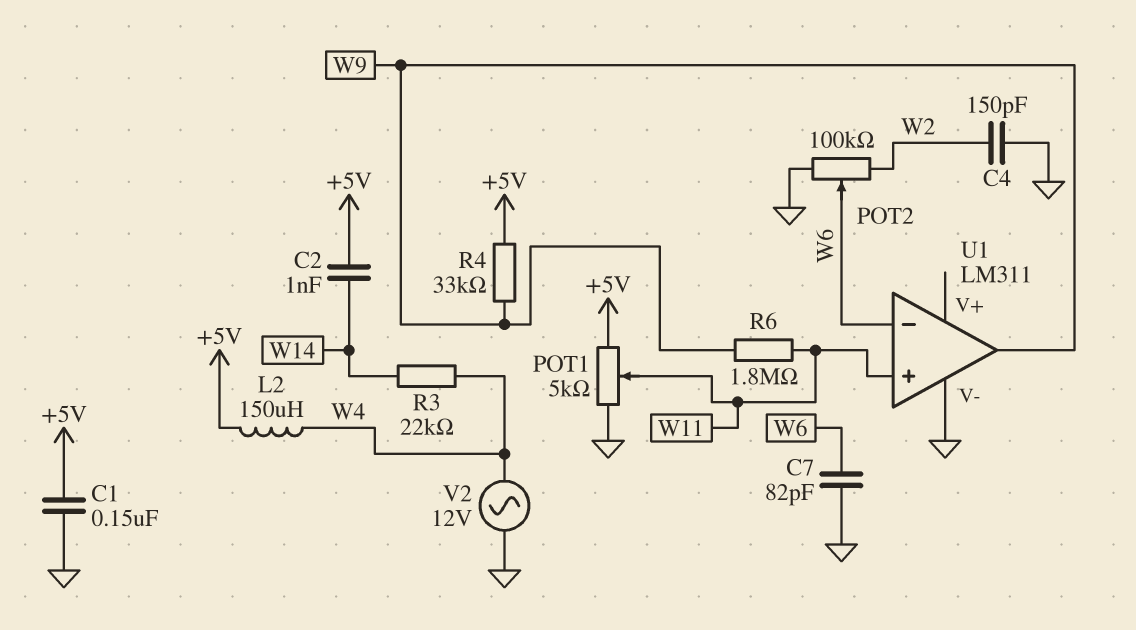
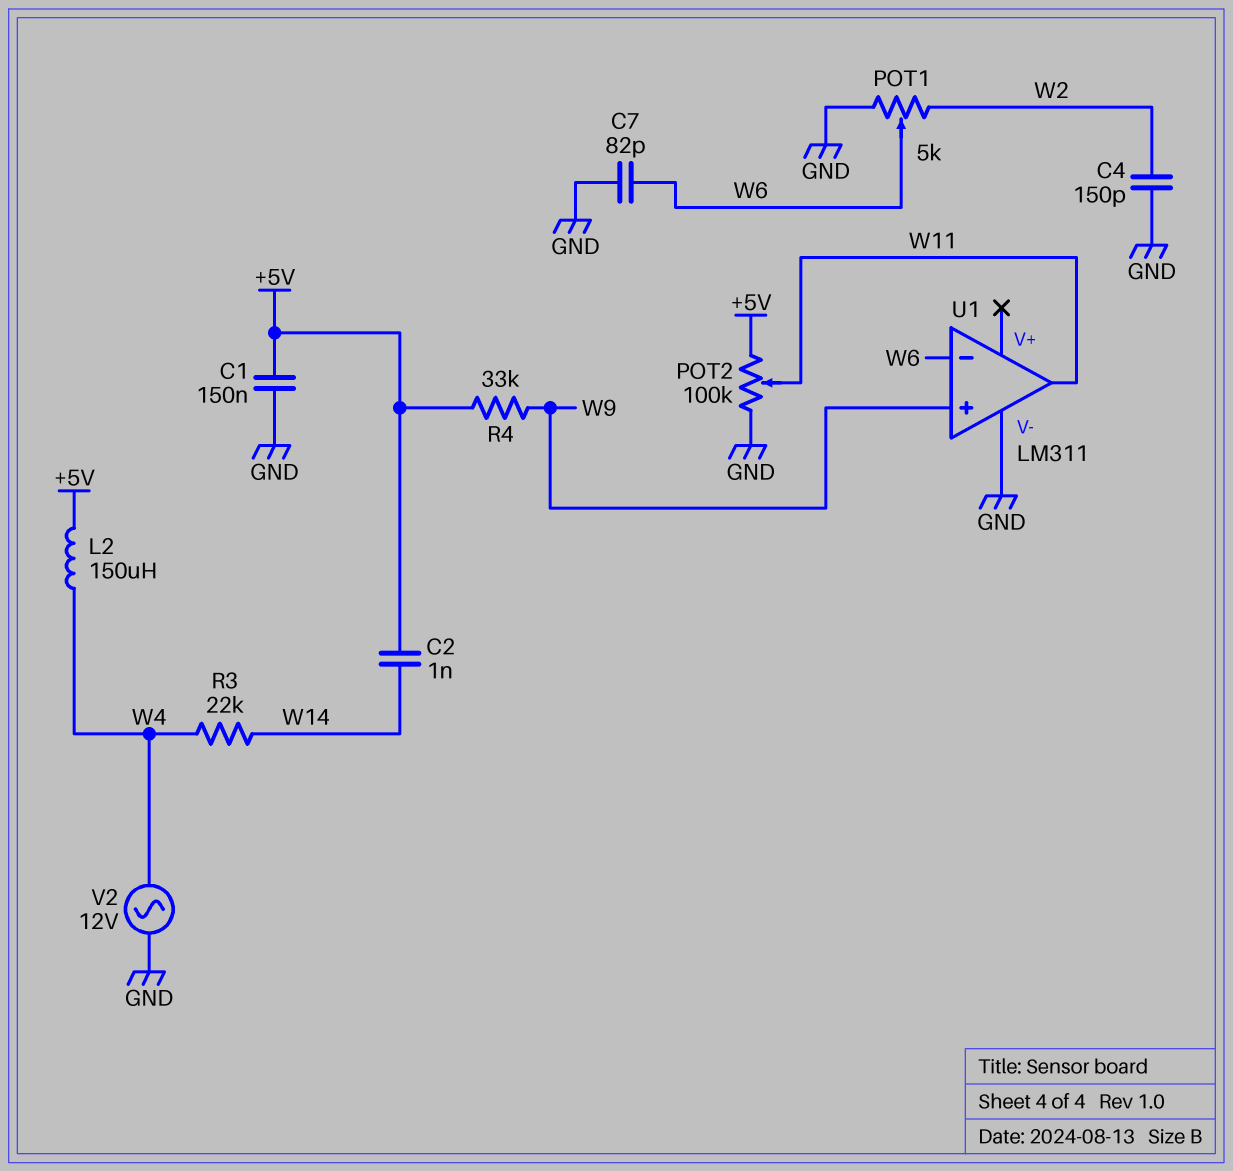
POT1: 5k (+5V, GND, wiper W11) -> 5k (GND, W2, wiper W6)
POT2: 100k (GND, W2, wiper W6) -> 100k (+5V, GND, wiper W11)
R6: 1.8M (W9, W11) -> none
U1 pin in+: W11 -> W9
U1 pin out: W9 -> W11

